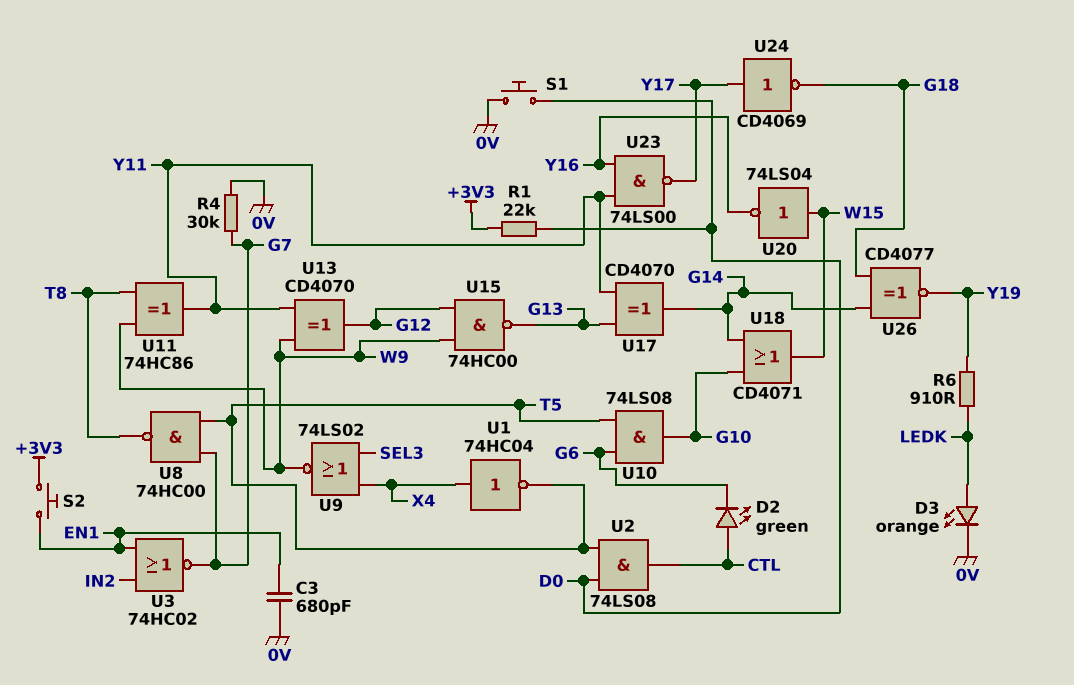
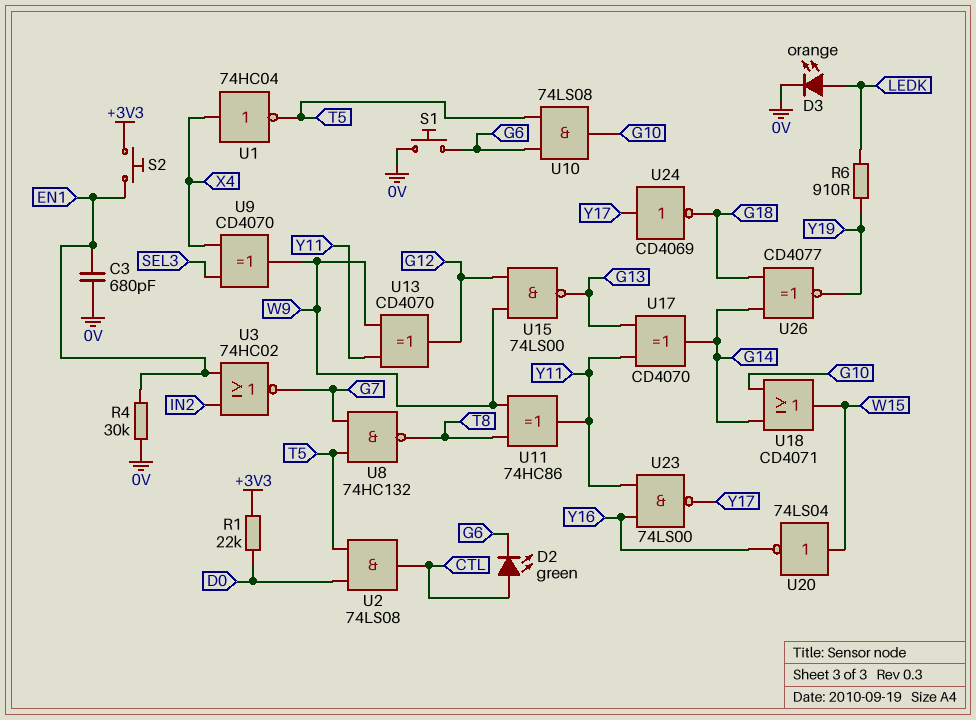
R4: 30k (0V, G7) -> 30k (0V, EN1)
S1: button (0V, D0) -> button (0V, G6)
U8: NAND 74HC00 (in G7, in T5, out T8) -> NAND 74HC132 (in G7, in T5, out T8)
U9: NOR 74LS02 (in SEL3, in X4, out W9) -> XOR CD4070 (in SEL3, in X4, out W9)
U15: NAND 74HC00 (in G12, in W9, out G13) -> NAND 74LS00 (in G12, in W9, out G13)

